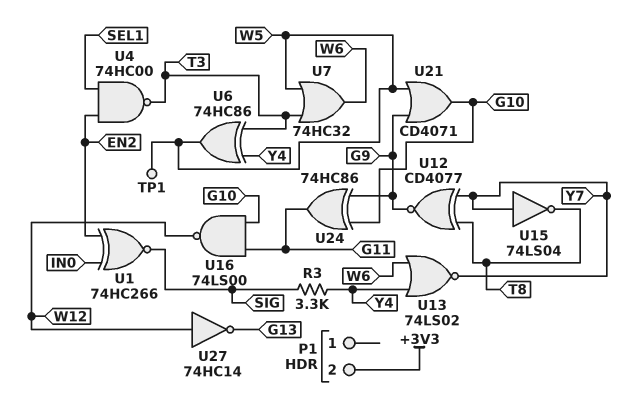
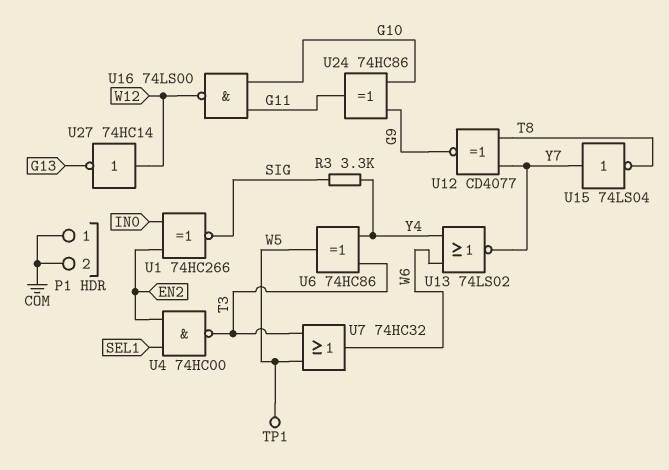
P1 pin 1: none -> COM
P1 pin 2: +3V3 -> COM
U21: OR CD4071 (in G9, in W5, out G10) -> none

